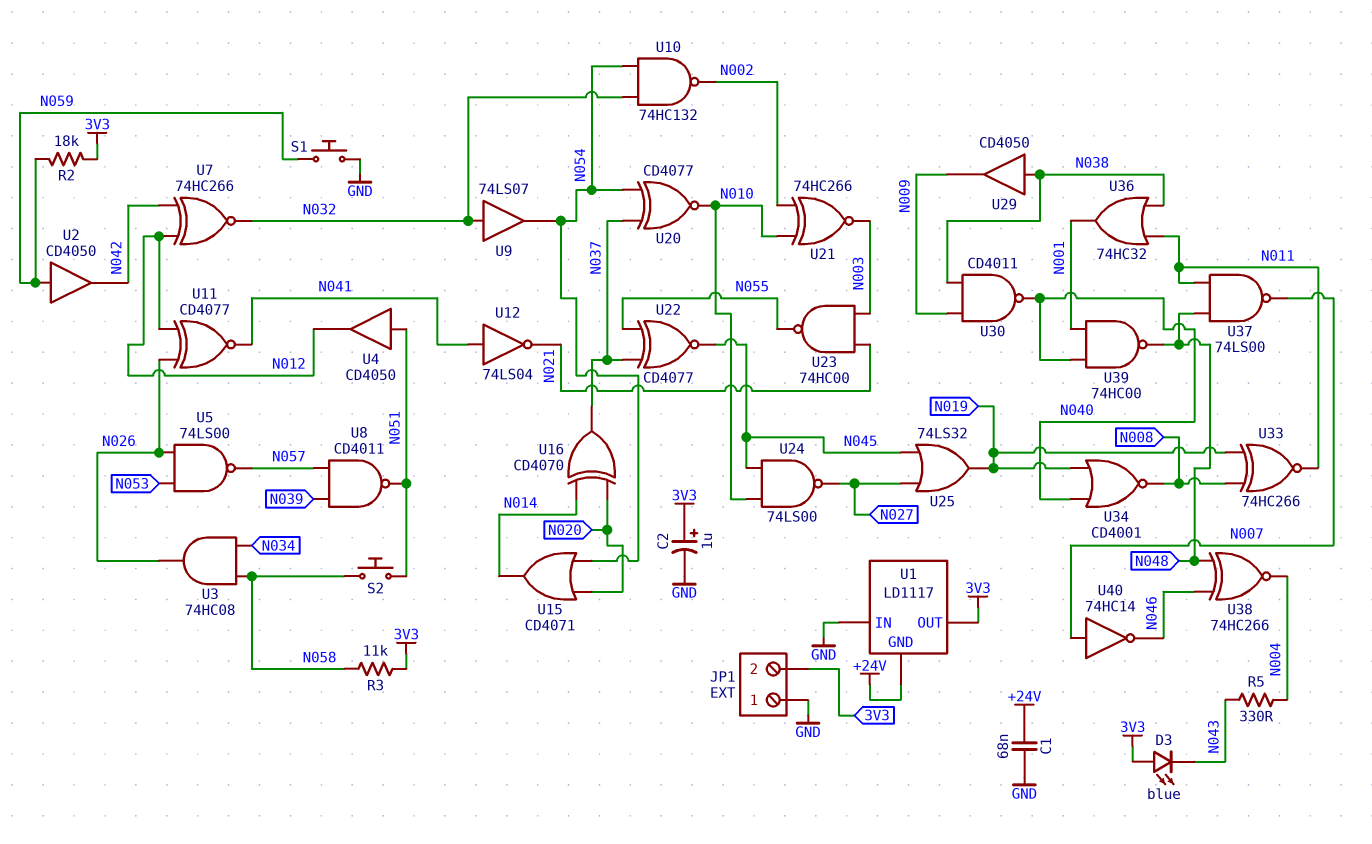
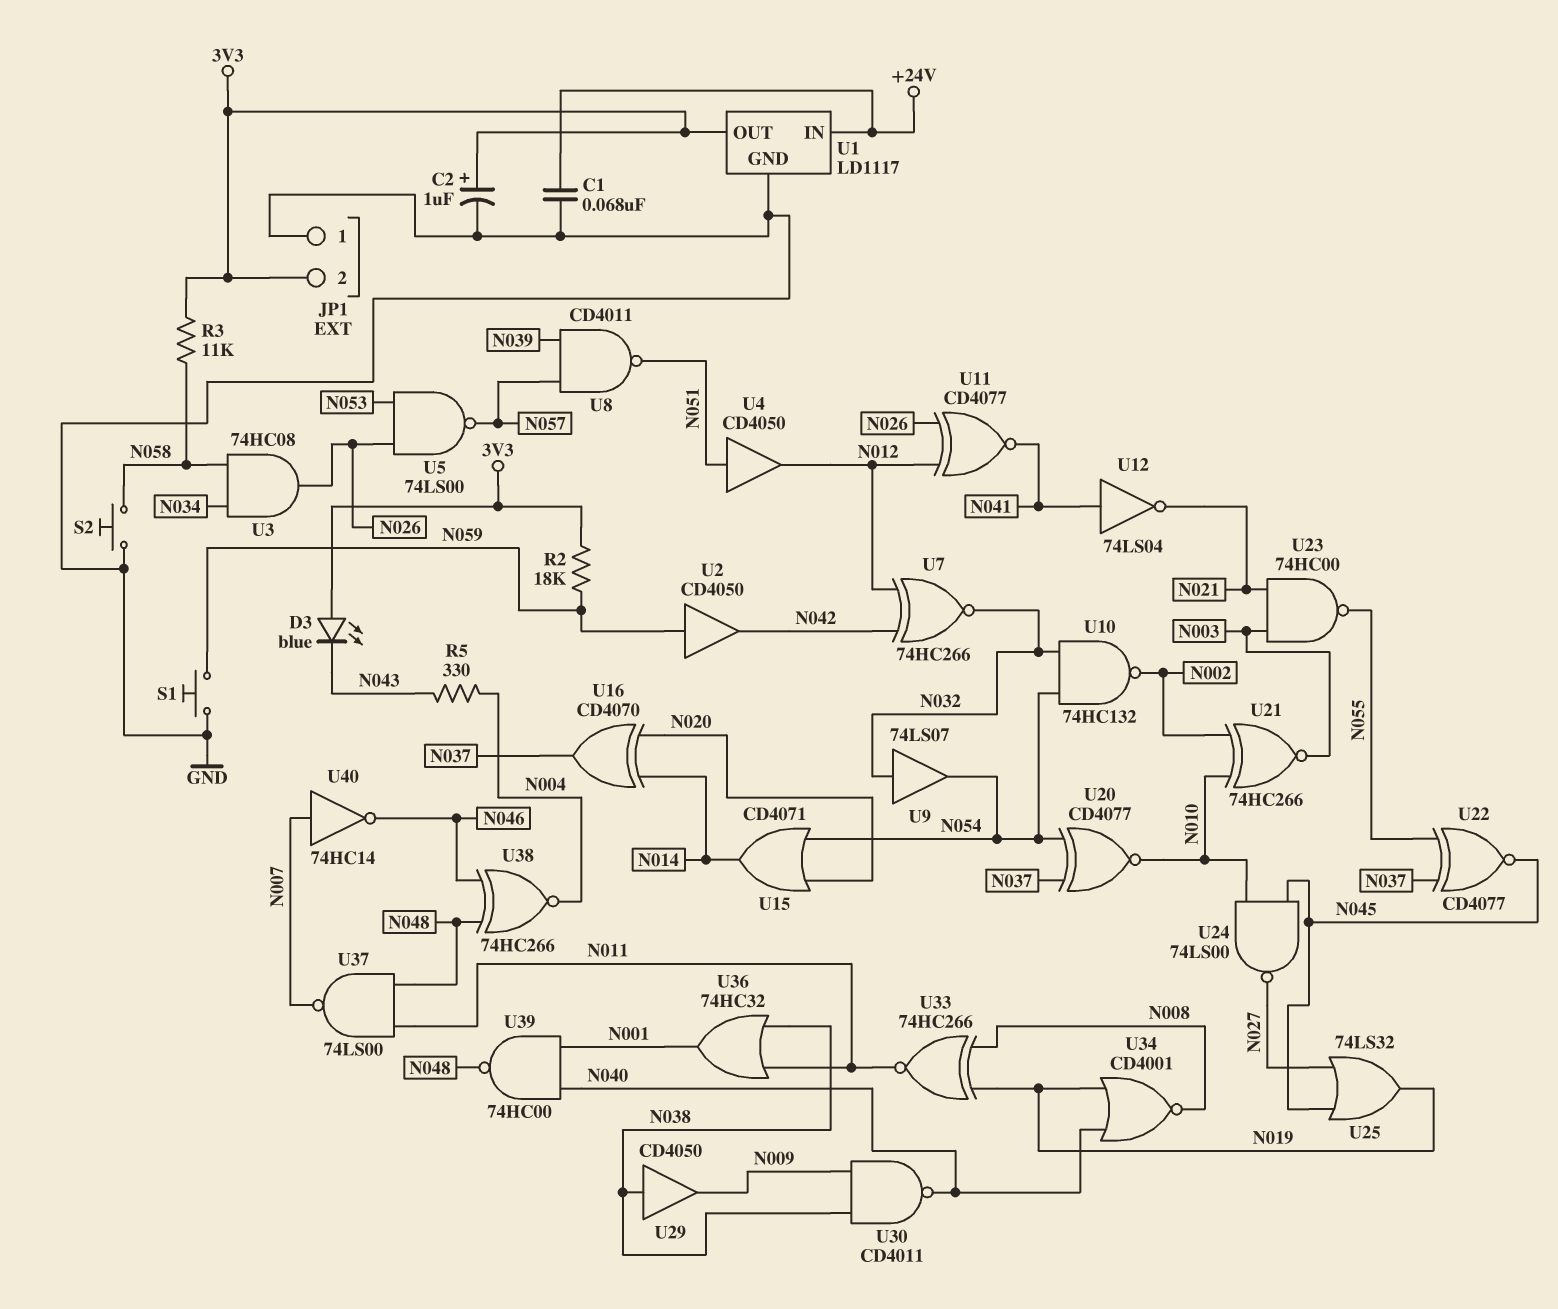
S2: button (N051, N058) -> button (GND, N058)
U1 pin GND: +24V -> GND
U1 pin IN: GND -> +24V

